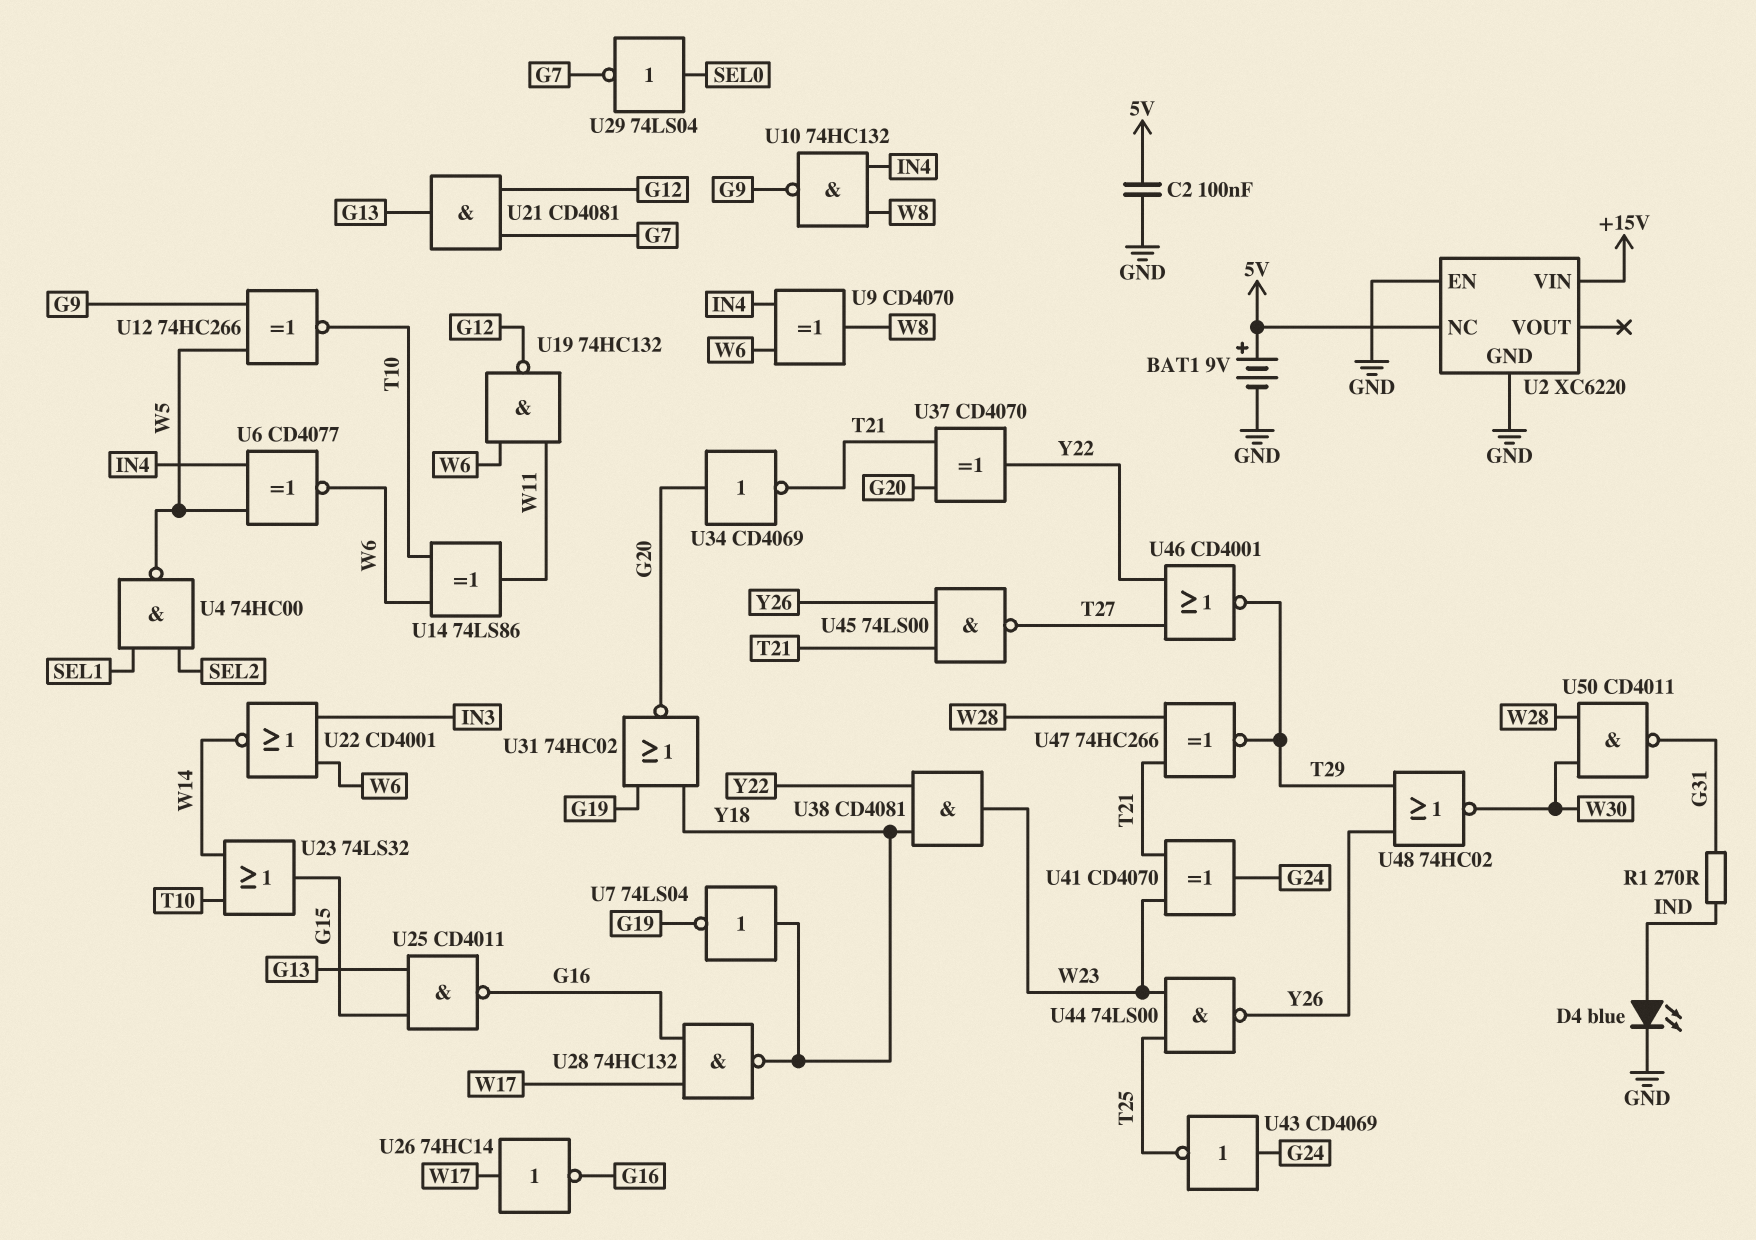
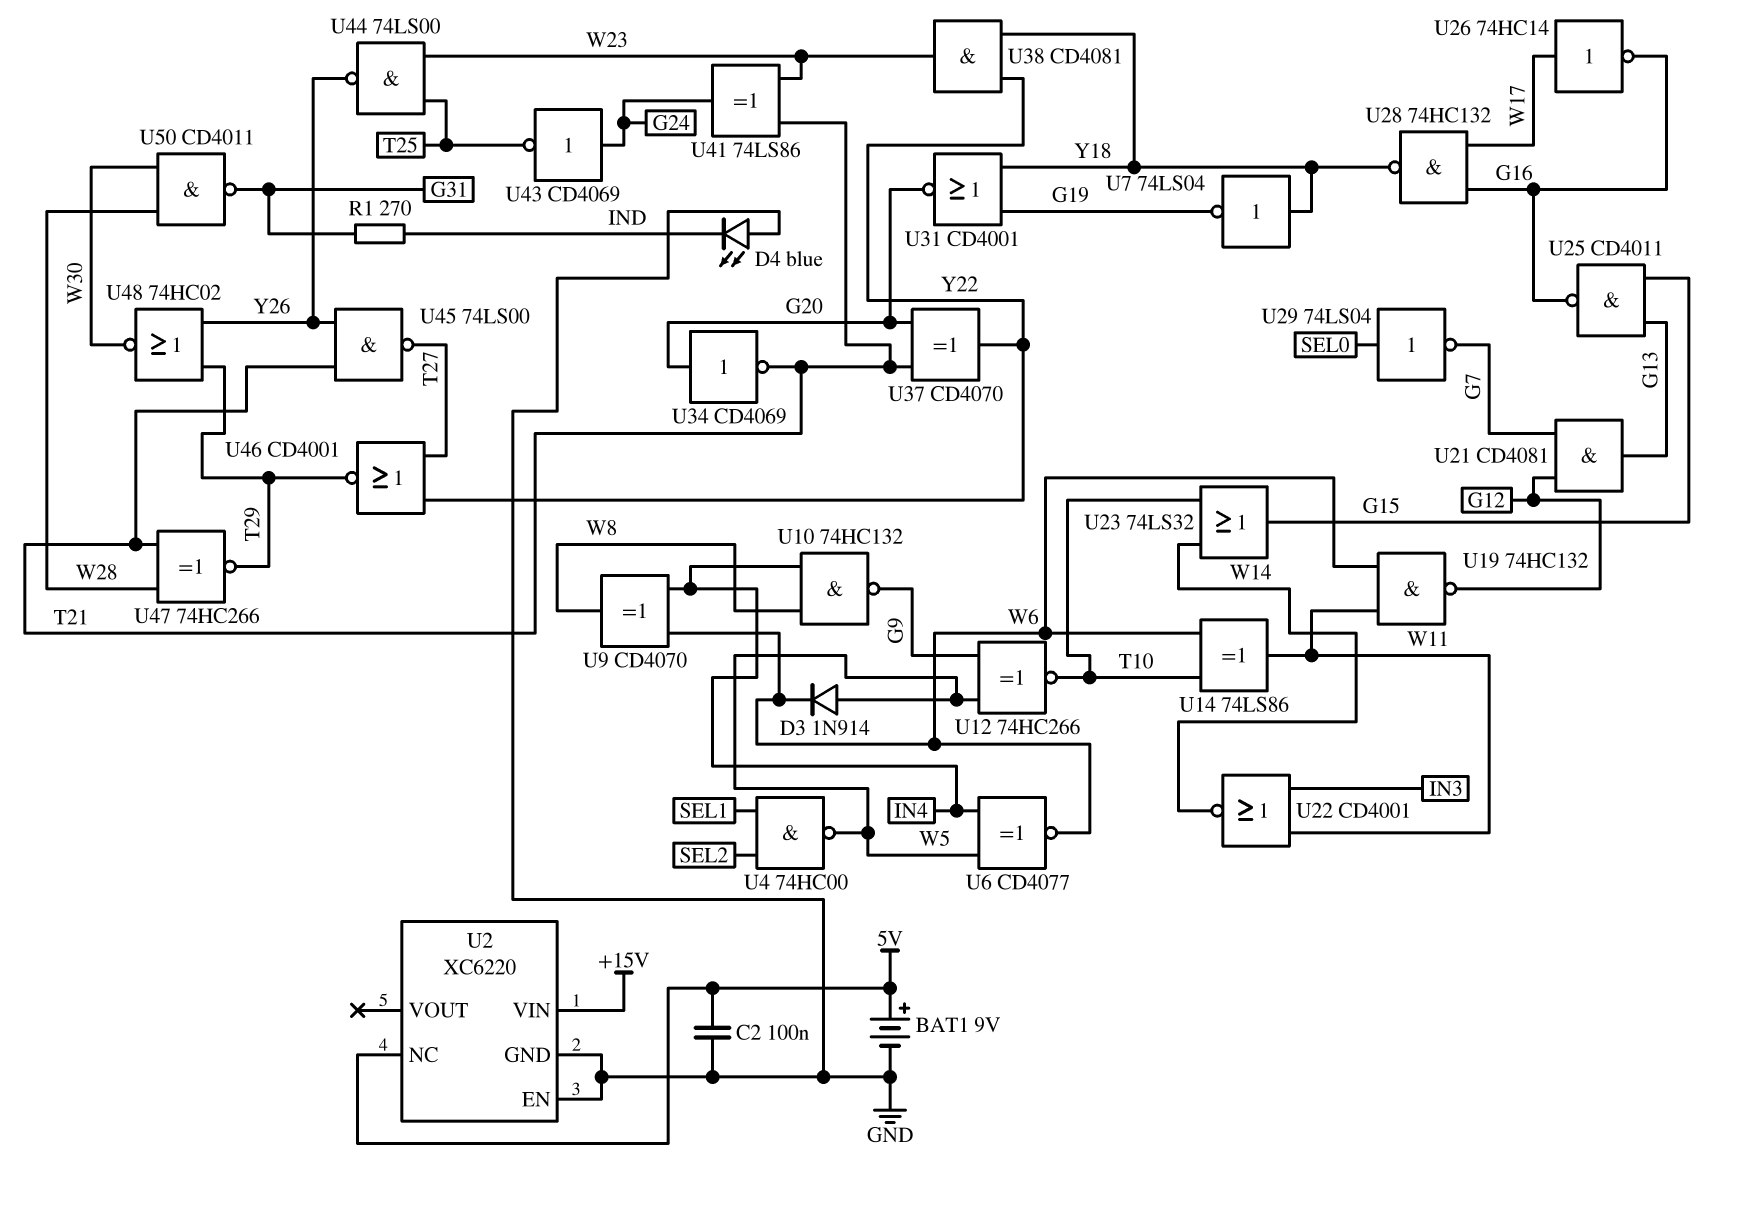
D3: none -> diode 1N914 (A W5, K W6)
D4: LED blue (A IND, K GND) -> LED blue (A GND, K IND)
U22: NOR CD4001 (in IN3, in W6, out W14) -> NOR CD4001 (in IN3, in W11, out W14)
U31: NOR 74HC02 (in G19, in Y18, out G20) -> NOR CD4001 (in G19, in Y18, out G20)
U41: XOR CD4070 (in T21, in W23, out G24) -> XOR 74LS86 (in T21, in W23, out G24)

